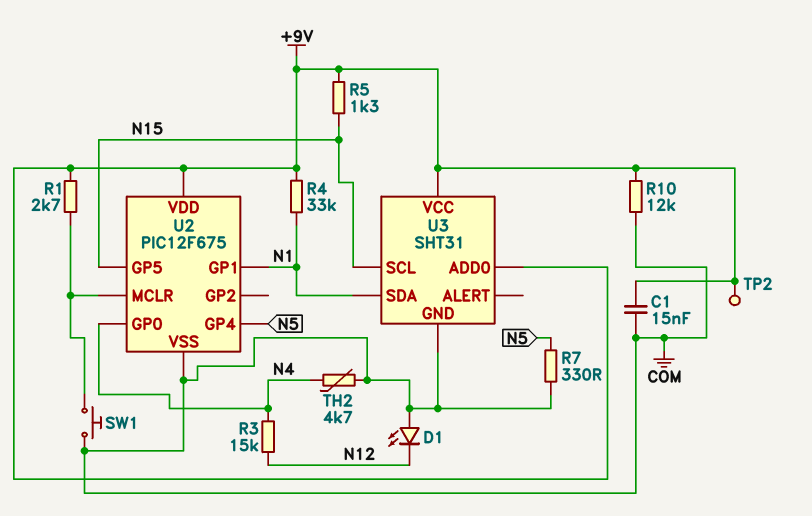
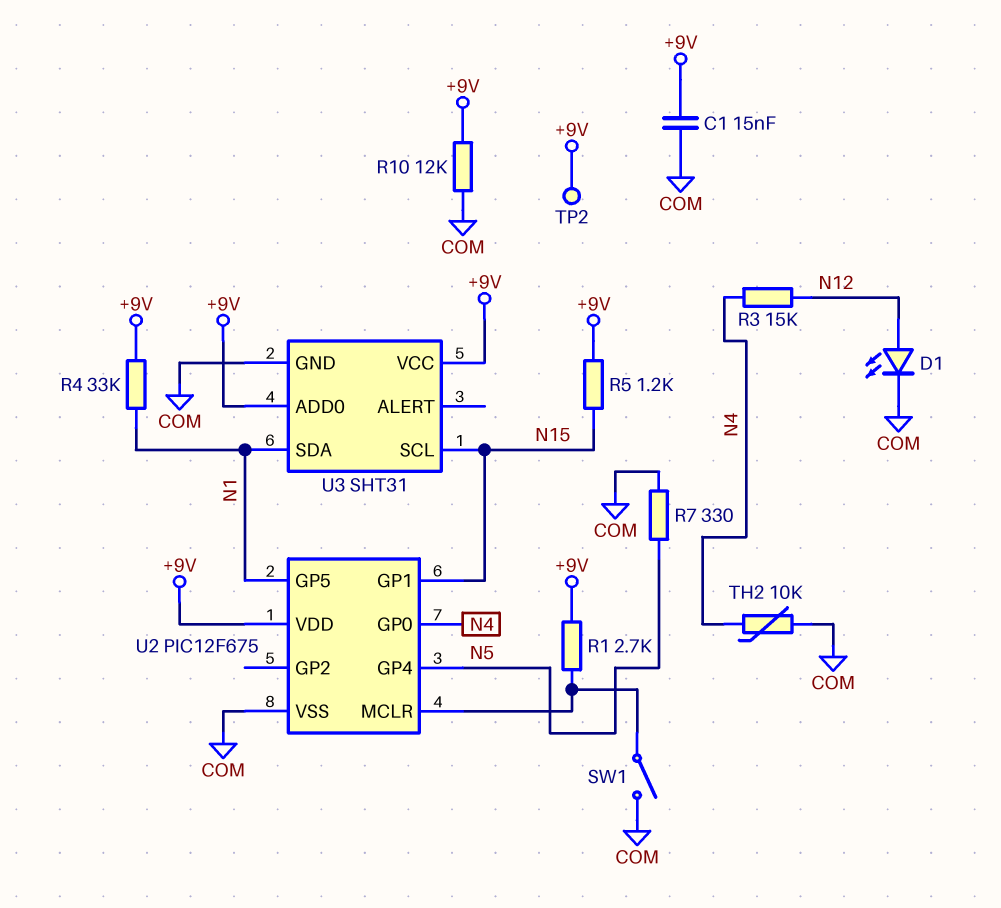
D1: LED (A COM, K N12) -> LED (A N12, K COM)
R5: 1.3k (+9V, N15) -> 1.2k (+9V, N15)
SW1: button (COM, U2/MCLR) -> switch (COM, U2/MCLR)
TH2: 4.7k (COM, N4) -> 10k (COM, N4)
U2 pin GP1: N1 -> N15
U2 pin GP5: N15 -> N1

